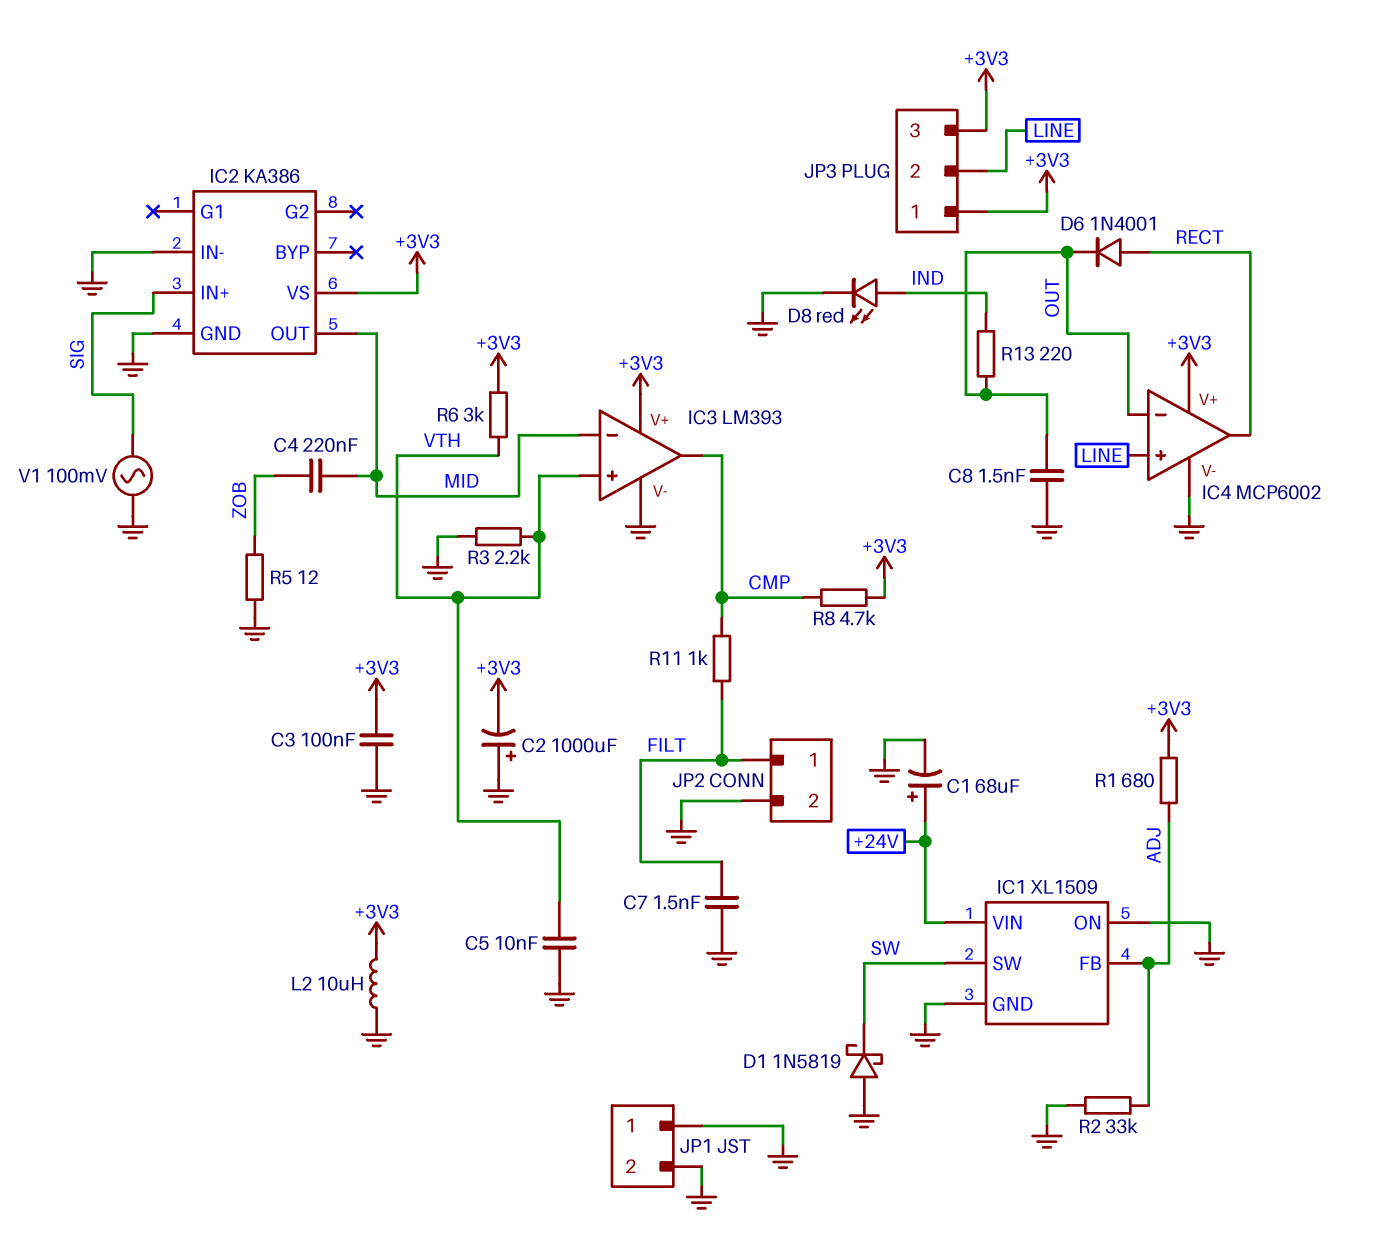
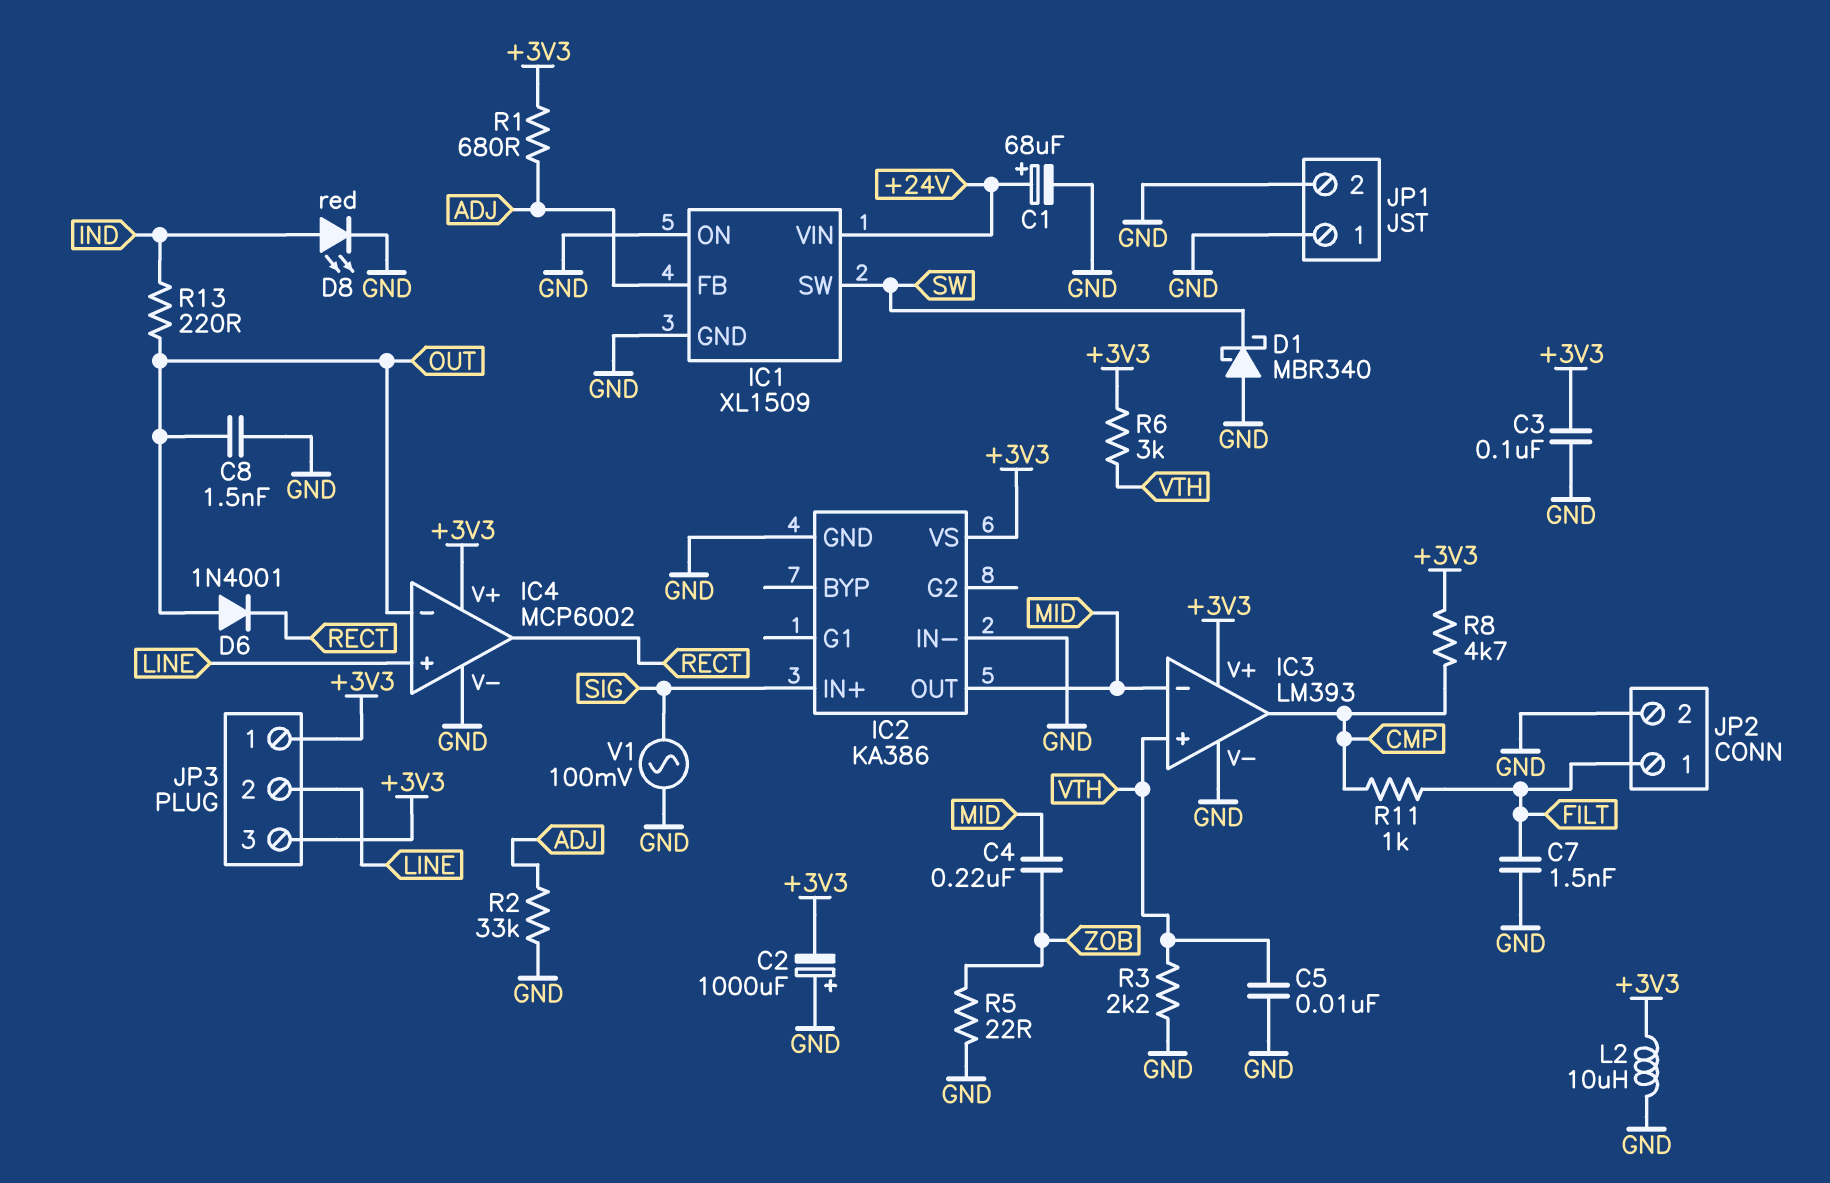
D1: schottky 1N5819 (A GND, K SW) -> schottky MBR340 (A GND, K SW)
D6: diode 1N4001 (A RECT, K OUT) -> diode 1N4001 (A OUT, K RECT)
R5: 12 (GND, ZOB) -> 22 (GND, ZOB)

